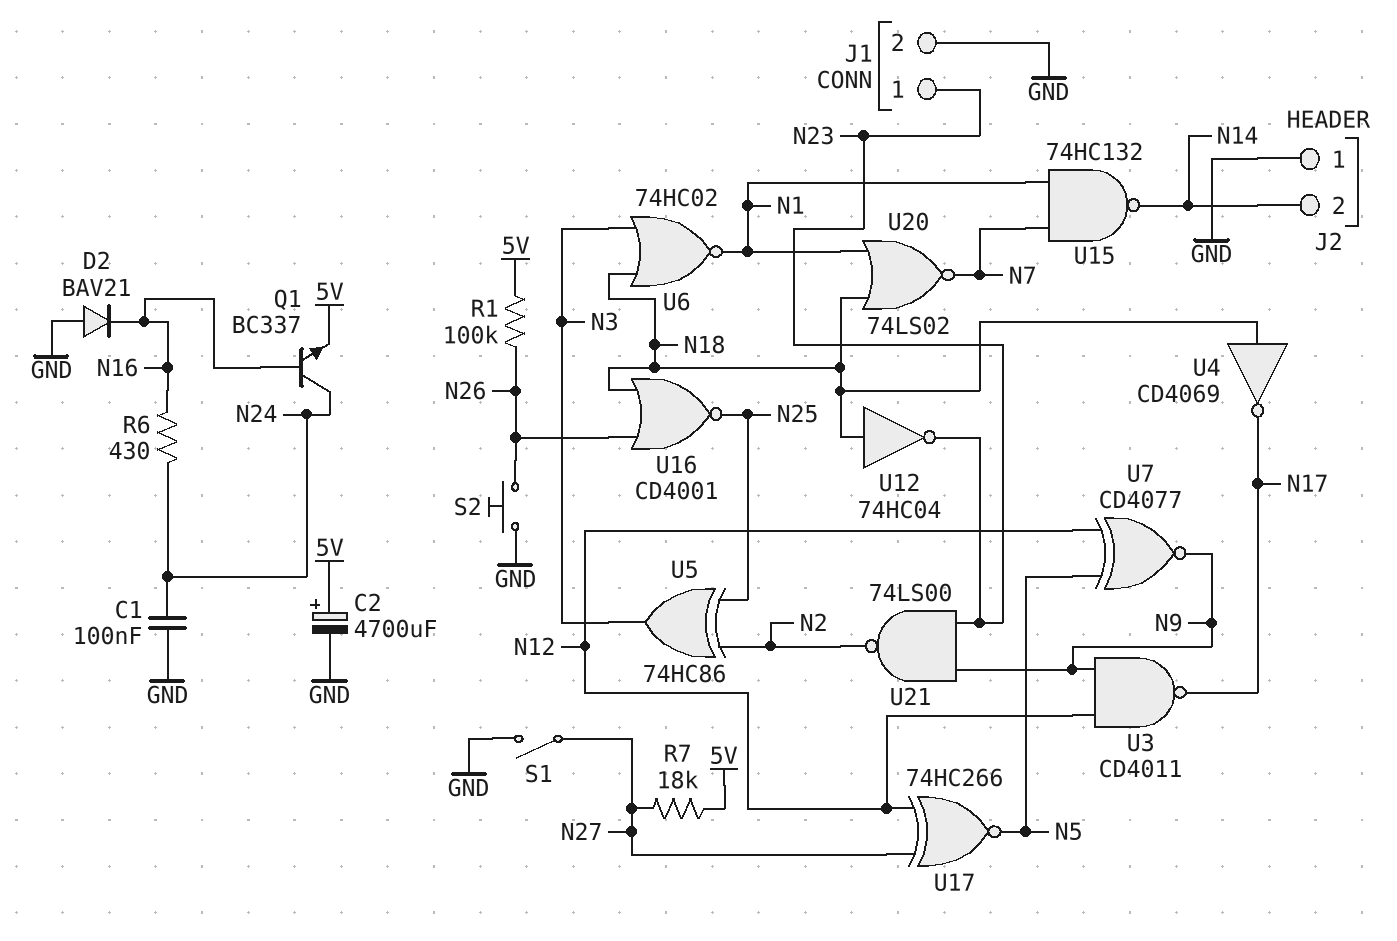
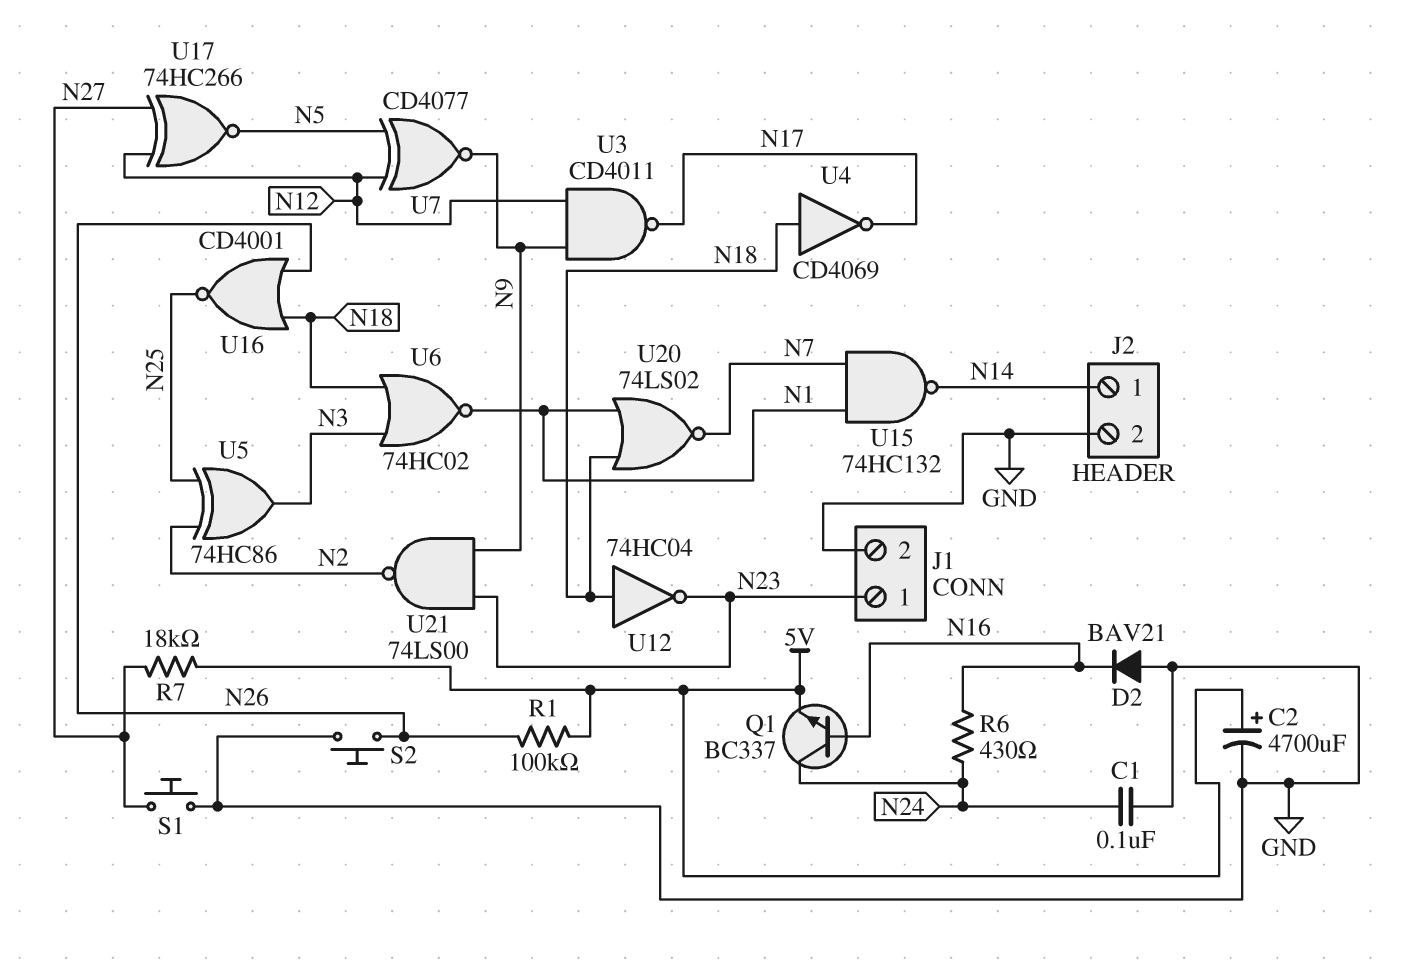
J2 pin 1: GND -> N14
J2 pin 2: N14 -> GND
S1: switch (GND, N27) -> button (GND, N27)

